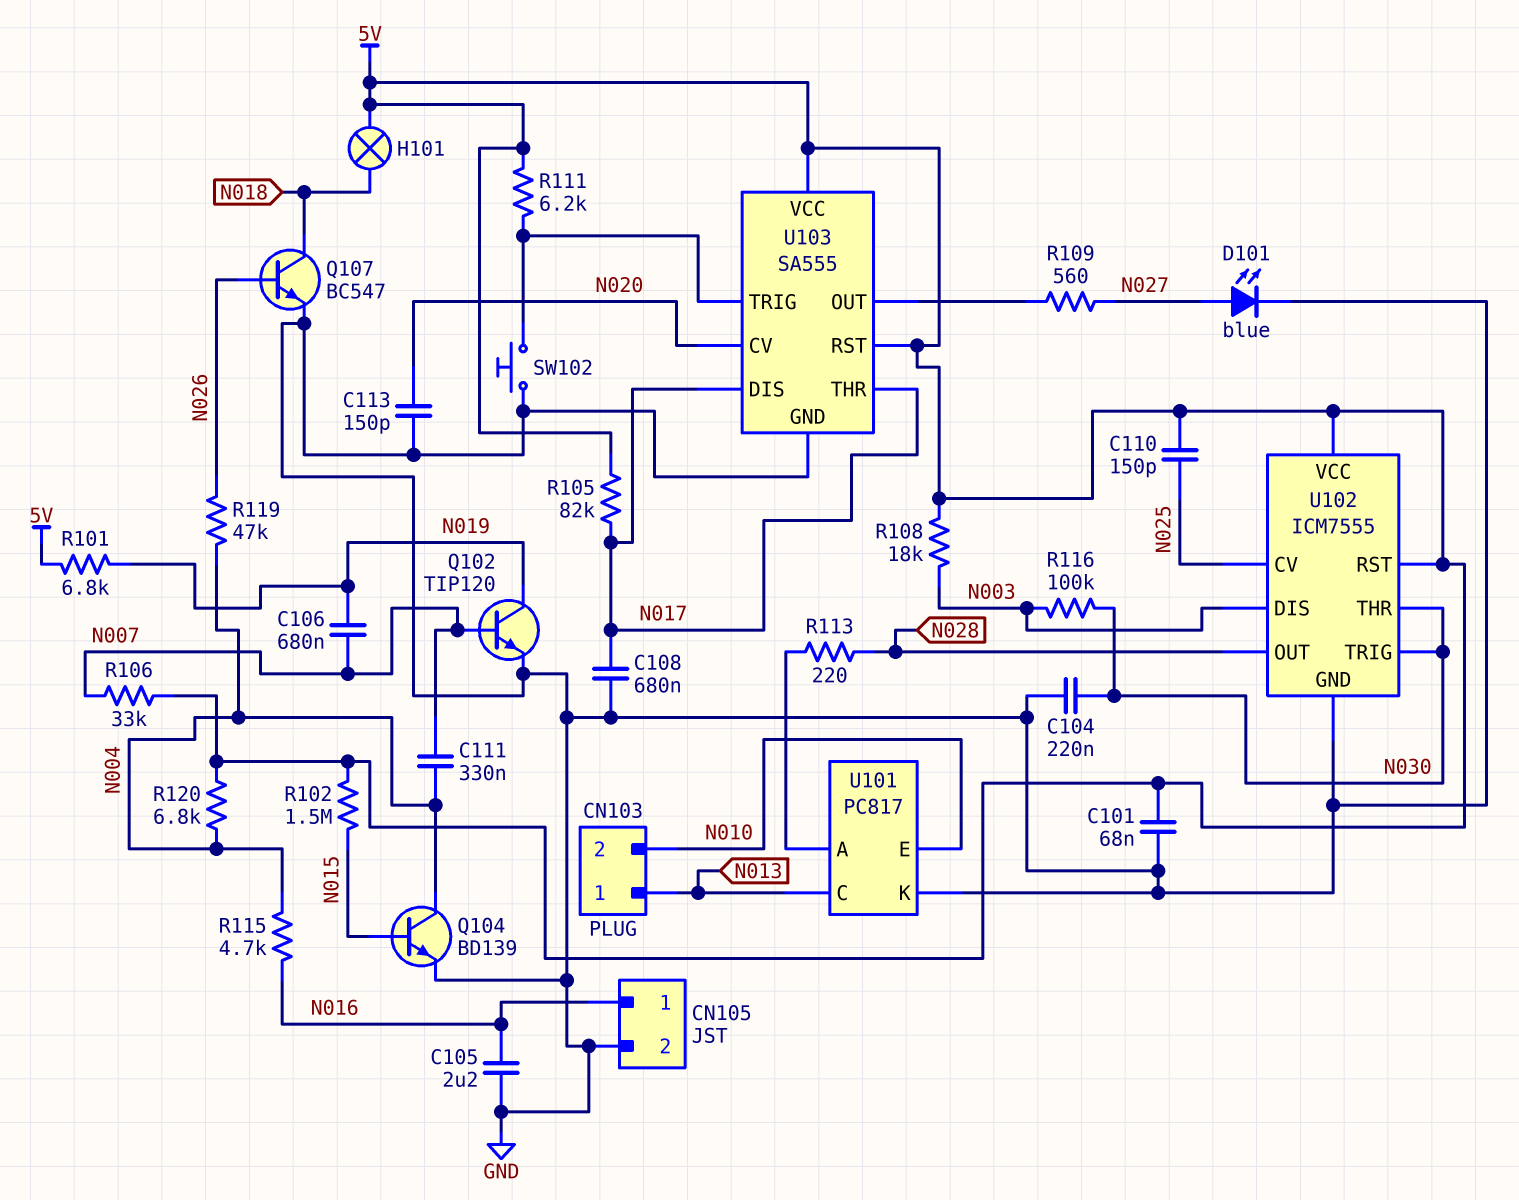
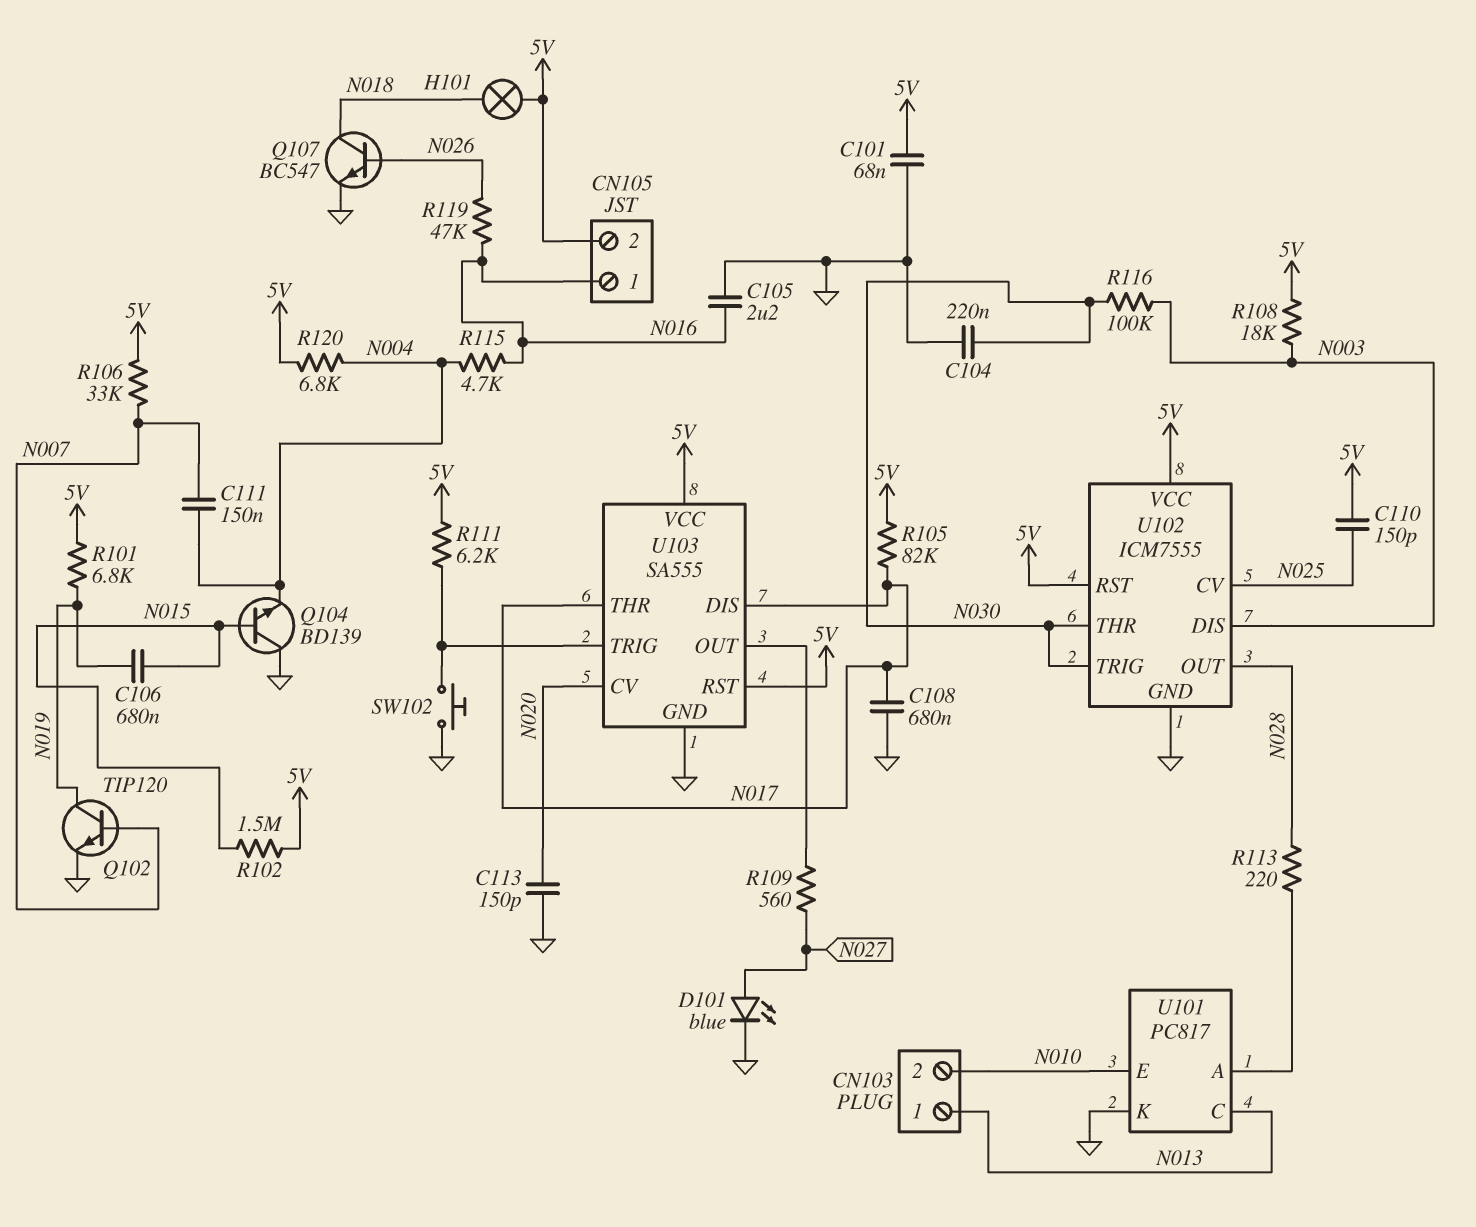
C106: 680nF (N007, N019) -> 680nF (N015, N019)
C111: 330nF (N004, N007) -> 150nF (N004, N007)
CN105 pin 2: GND -> 5V
Q104: NPN BD139 (B N015, C N004, E GND) -> NPN BD139 (B N015, C GND, E N004)
R119: 47k (N004, N026) -> 47k (N016, N026)

